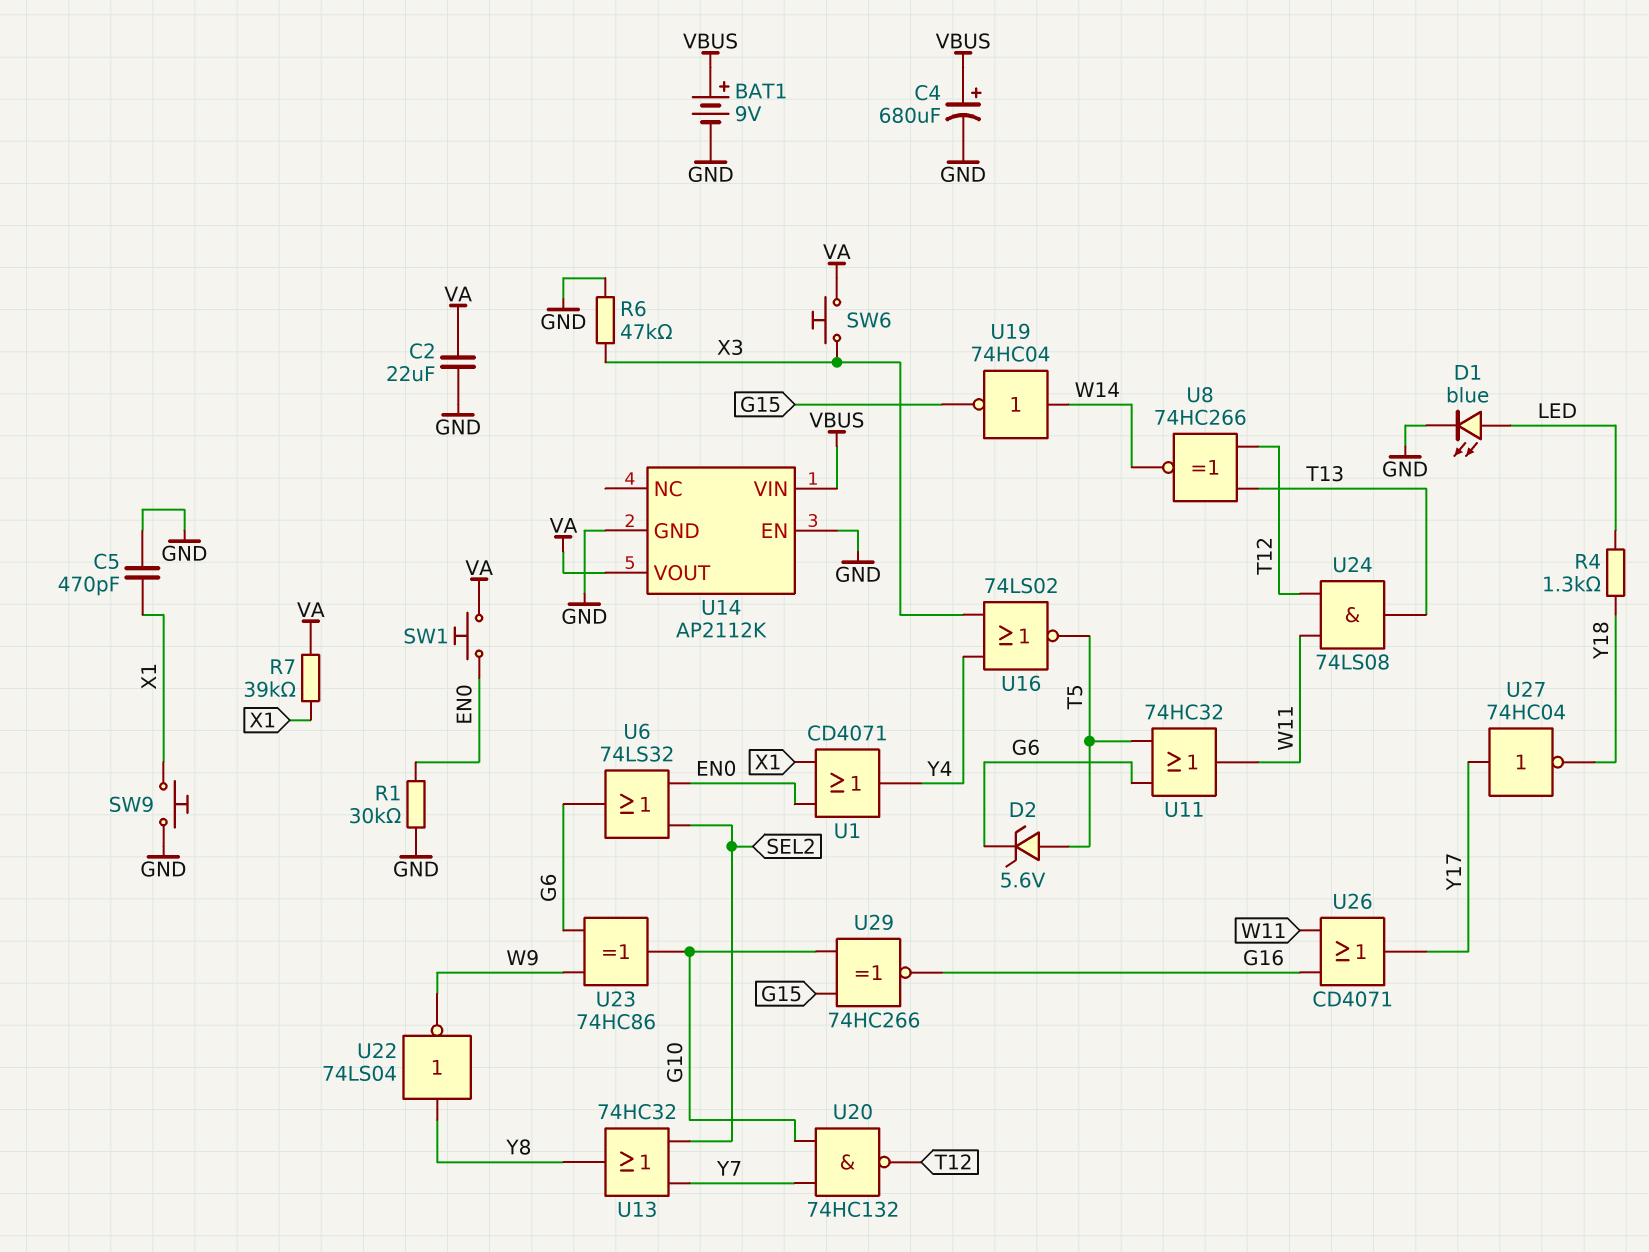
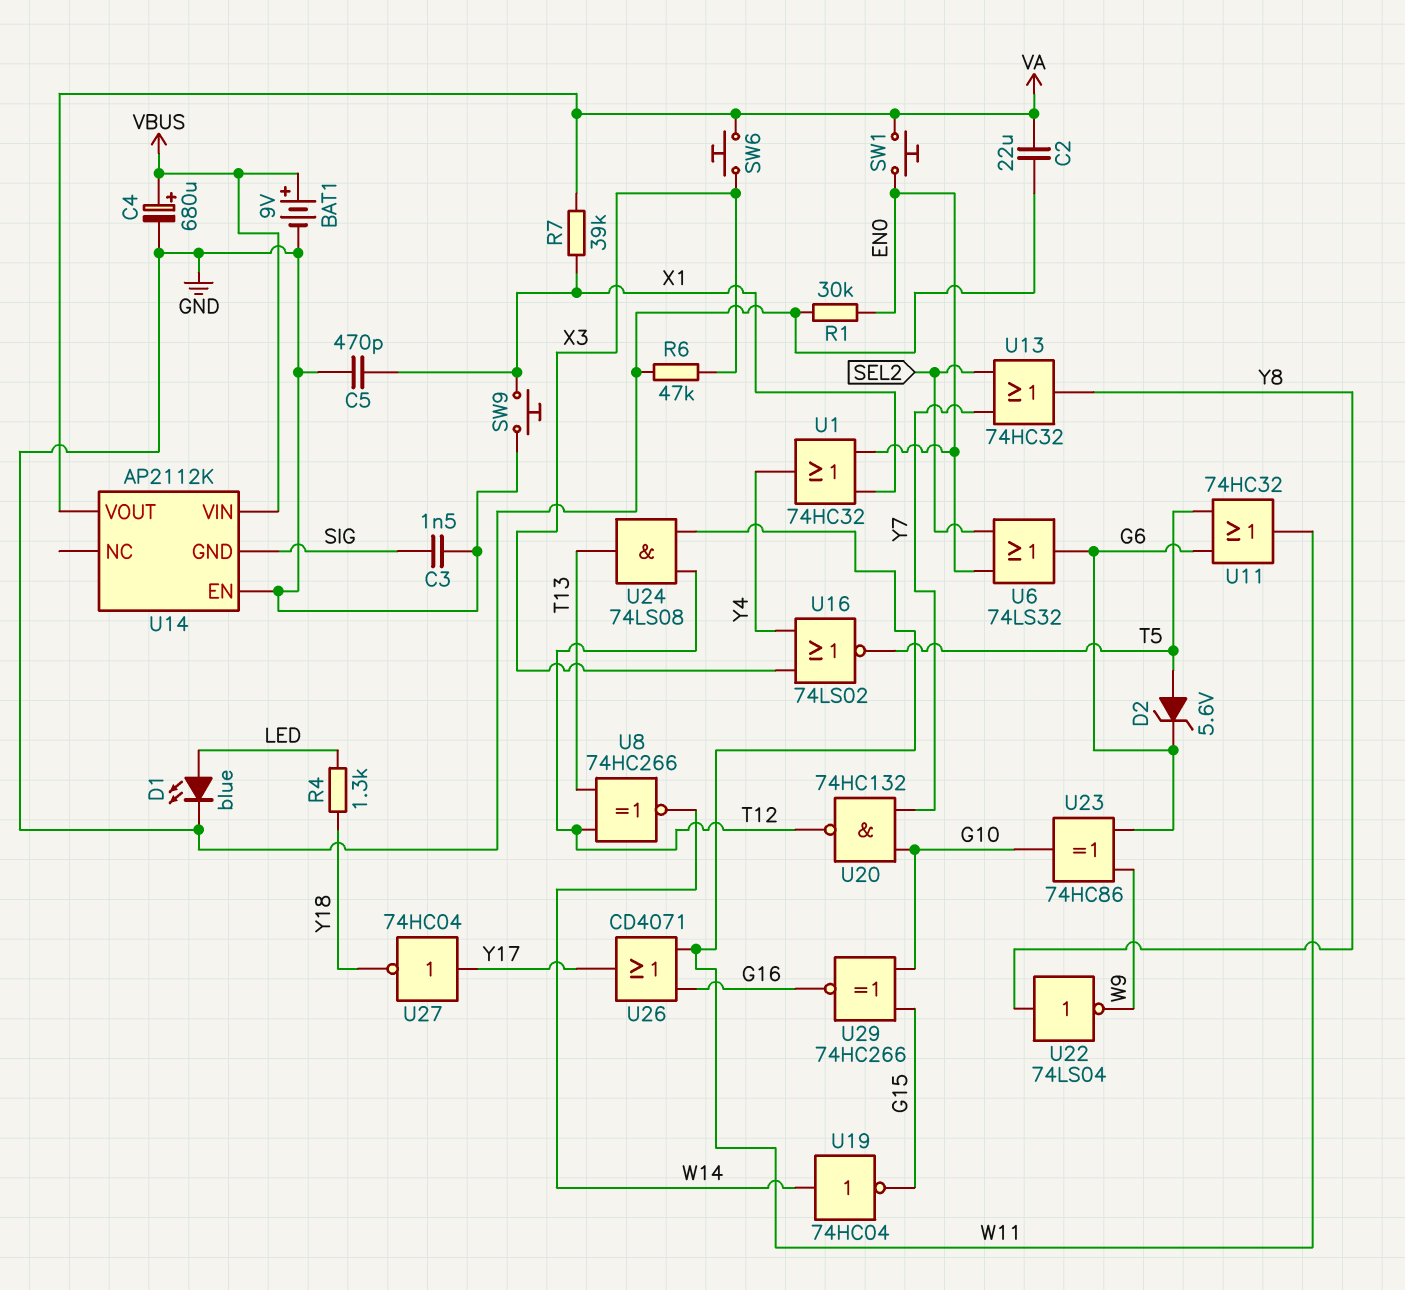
C3: none -> 1.5nF (GND, SIG)
U1: OR CD4071 (in EN0, in X1, out Y4) -> OR 74HC32 (in EN0, in X1, out Y4)
U14 pin GND: GND -> SIG

